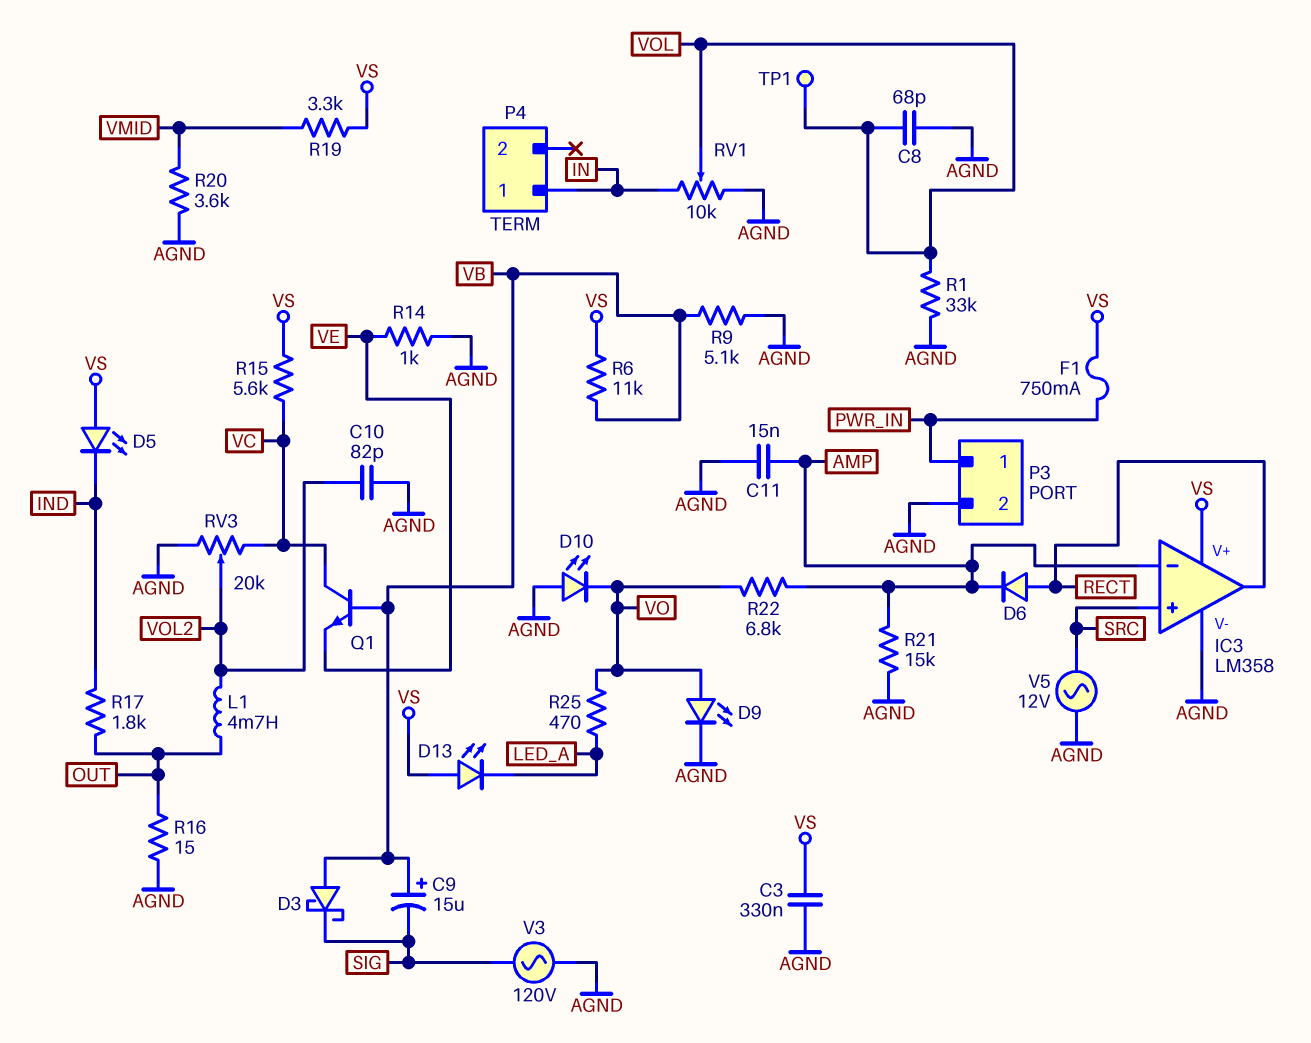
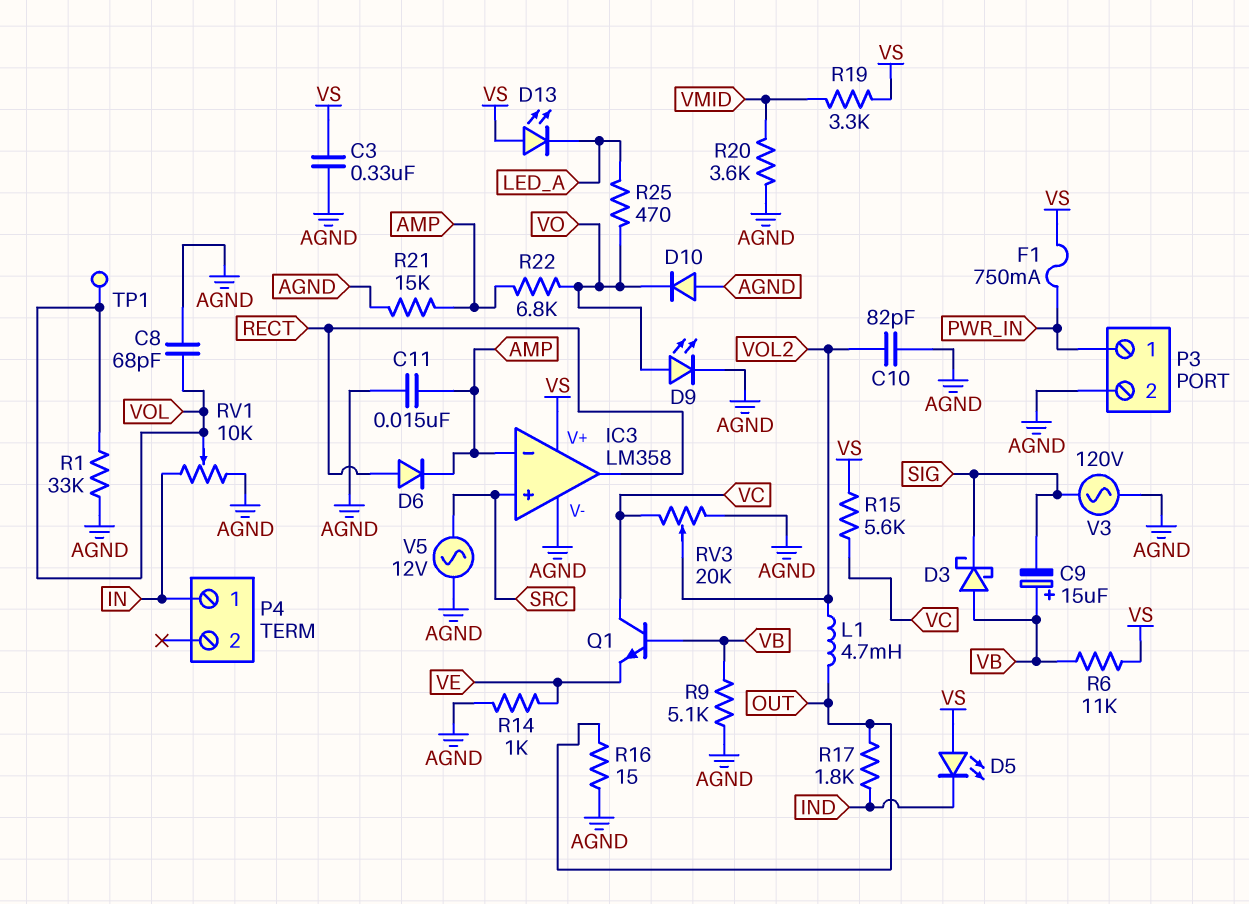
D10: LED (A AGND, K VO) -> diode (A AGND, K VO)

